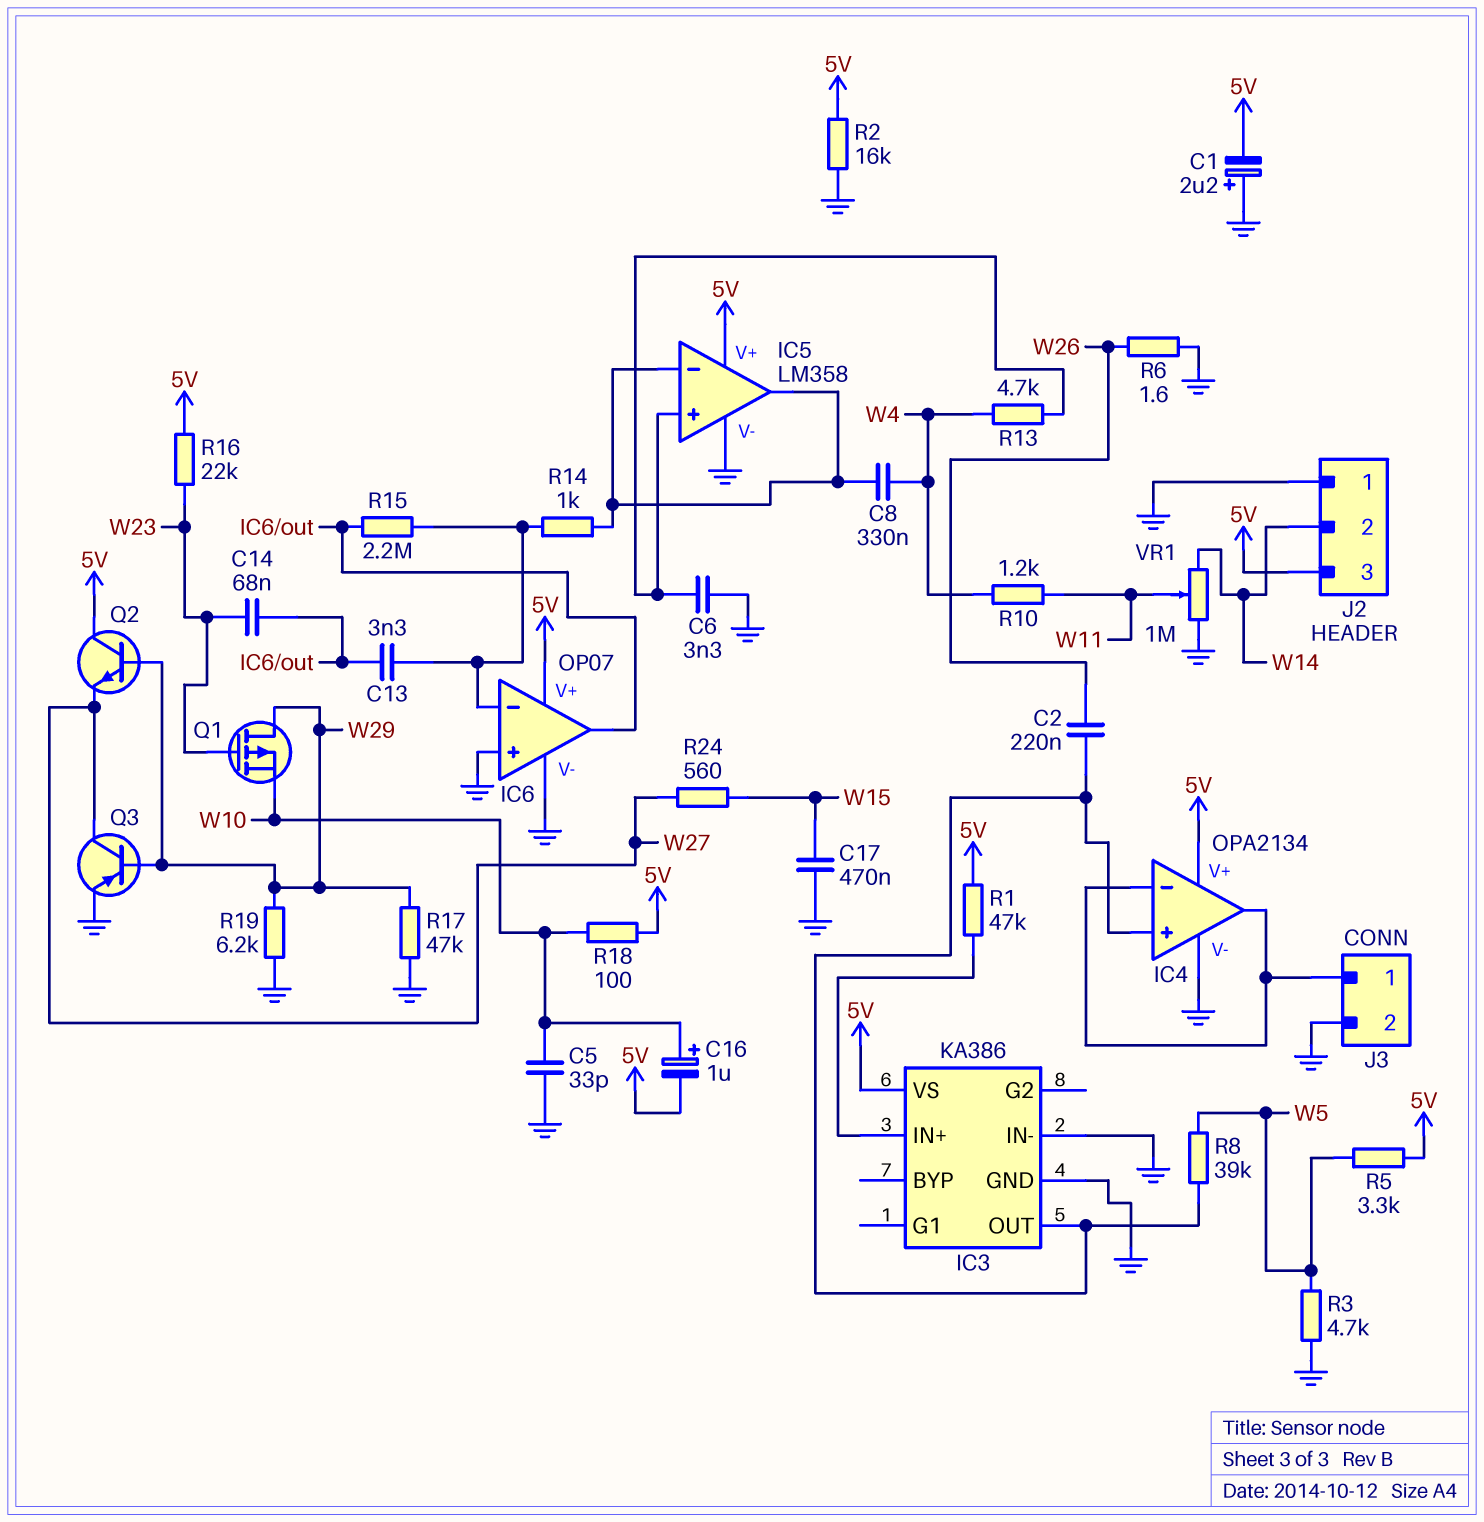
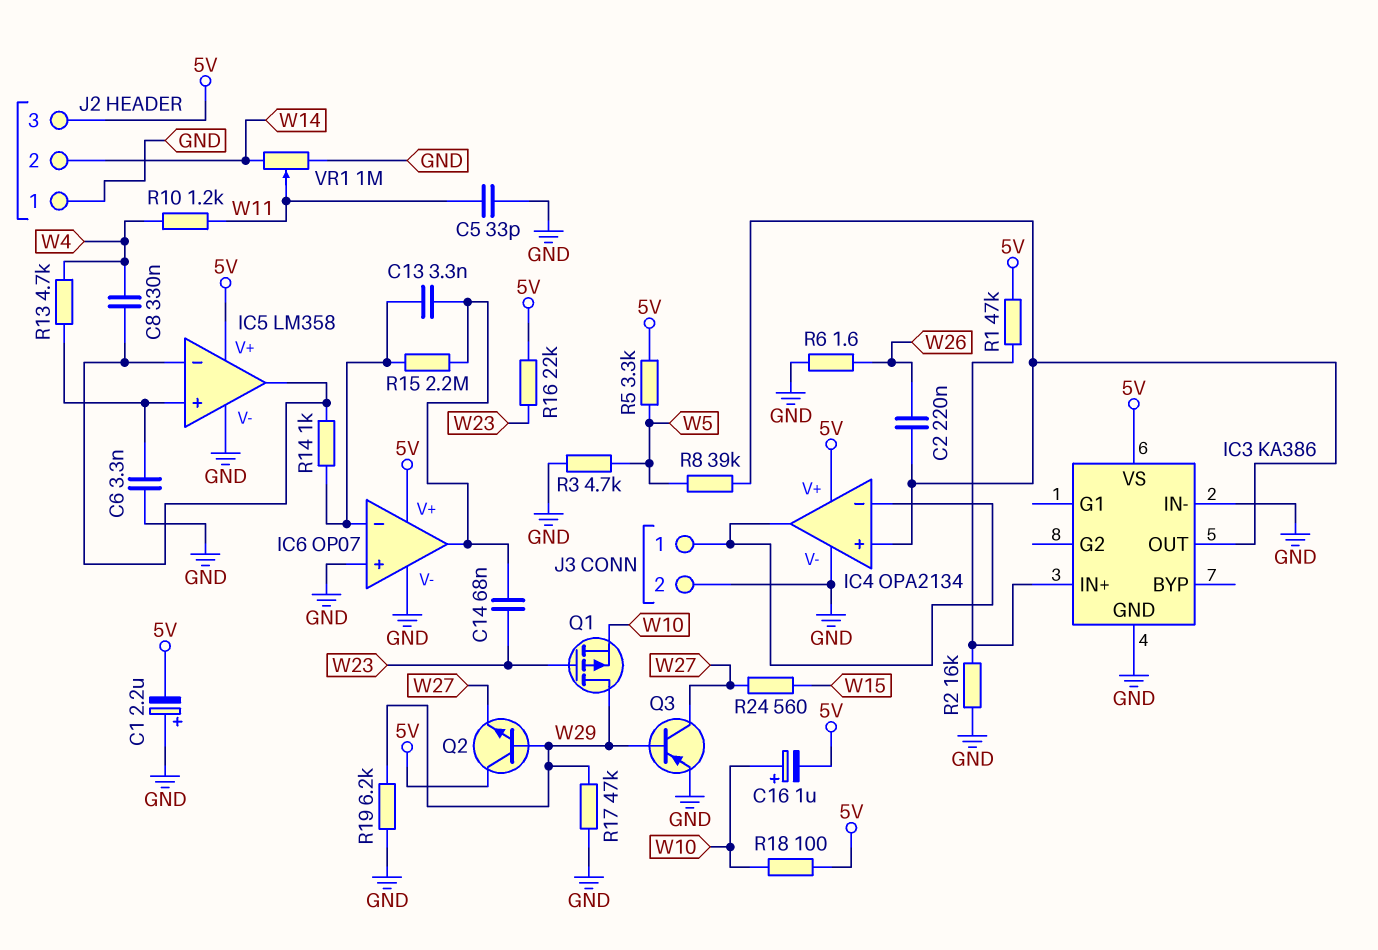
C5: 33pF (GND, W10) -> 33pF (GND, W11)
C17: 470nF (GND, W15) -> none
R2: 16k (5V, GND) -> 16k (GND, IC3/IN+)

